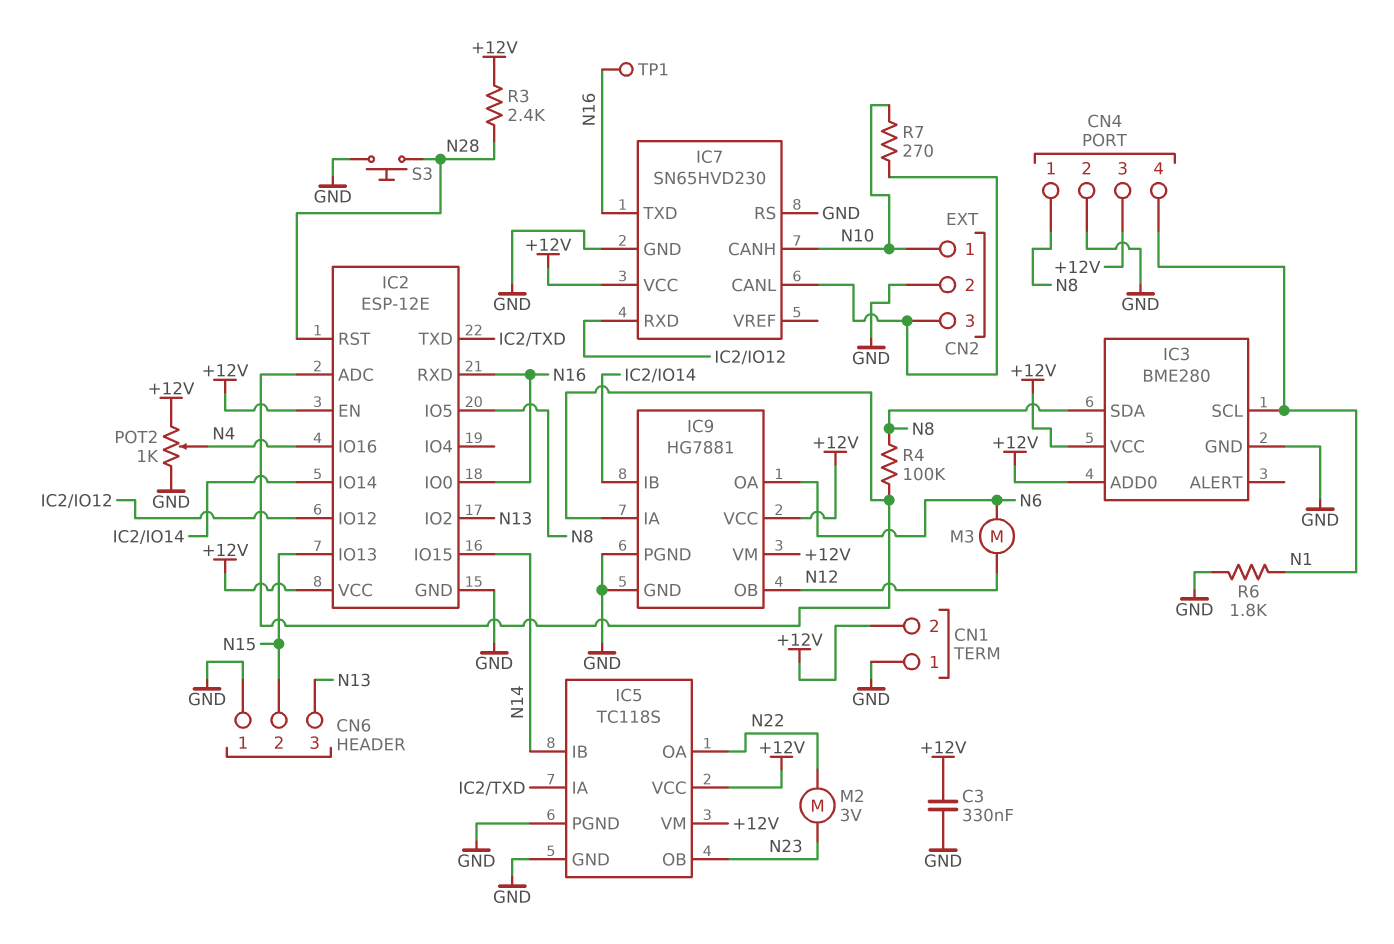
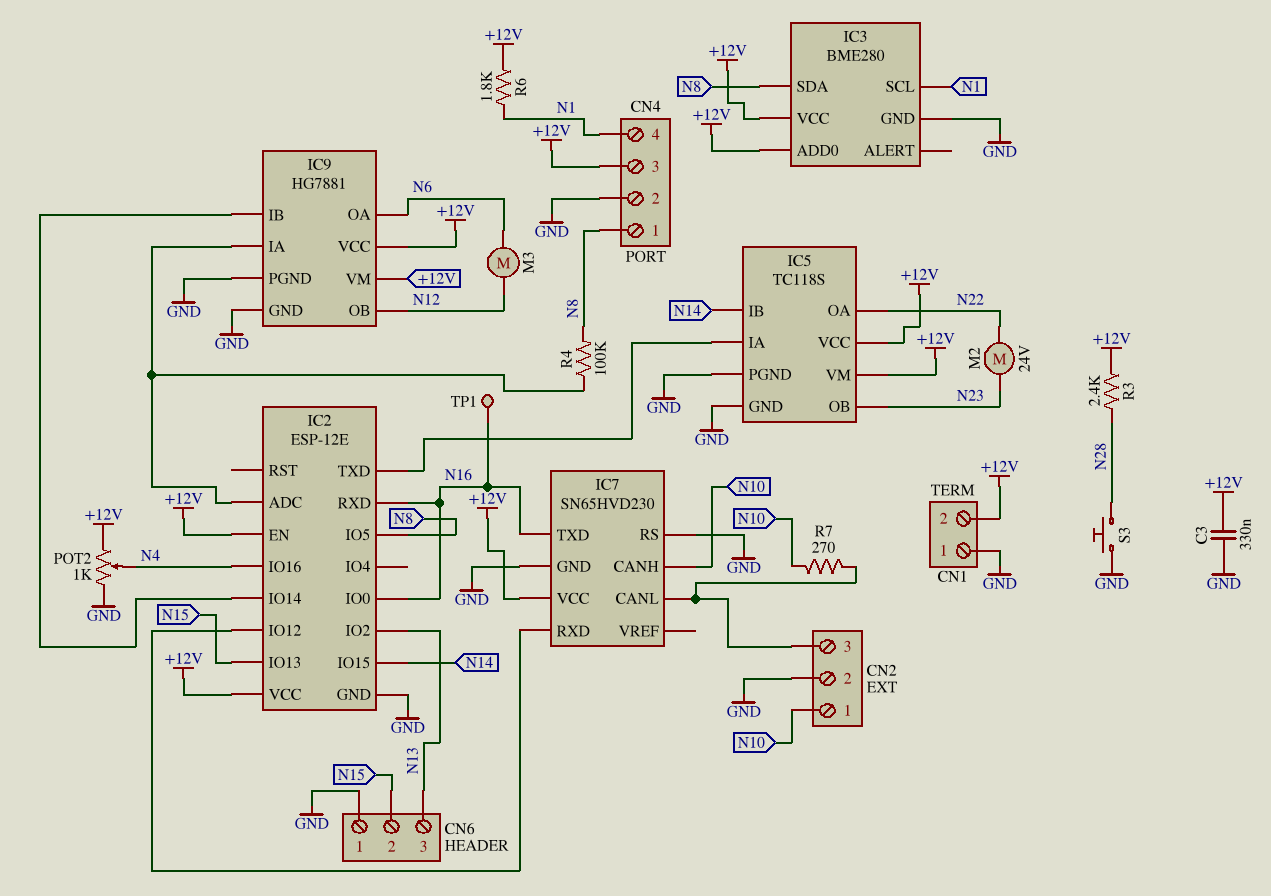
IC2 pin RST: N28 -> none
M2: motor 3V (N22, N23) -> motor 24V (N22, N23)
R6: 1.8k (GND, N1) -> 1.8k (+12V, N1)

